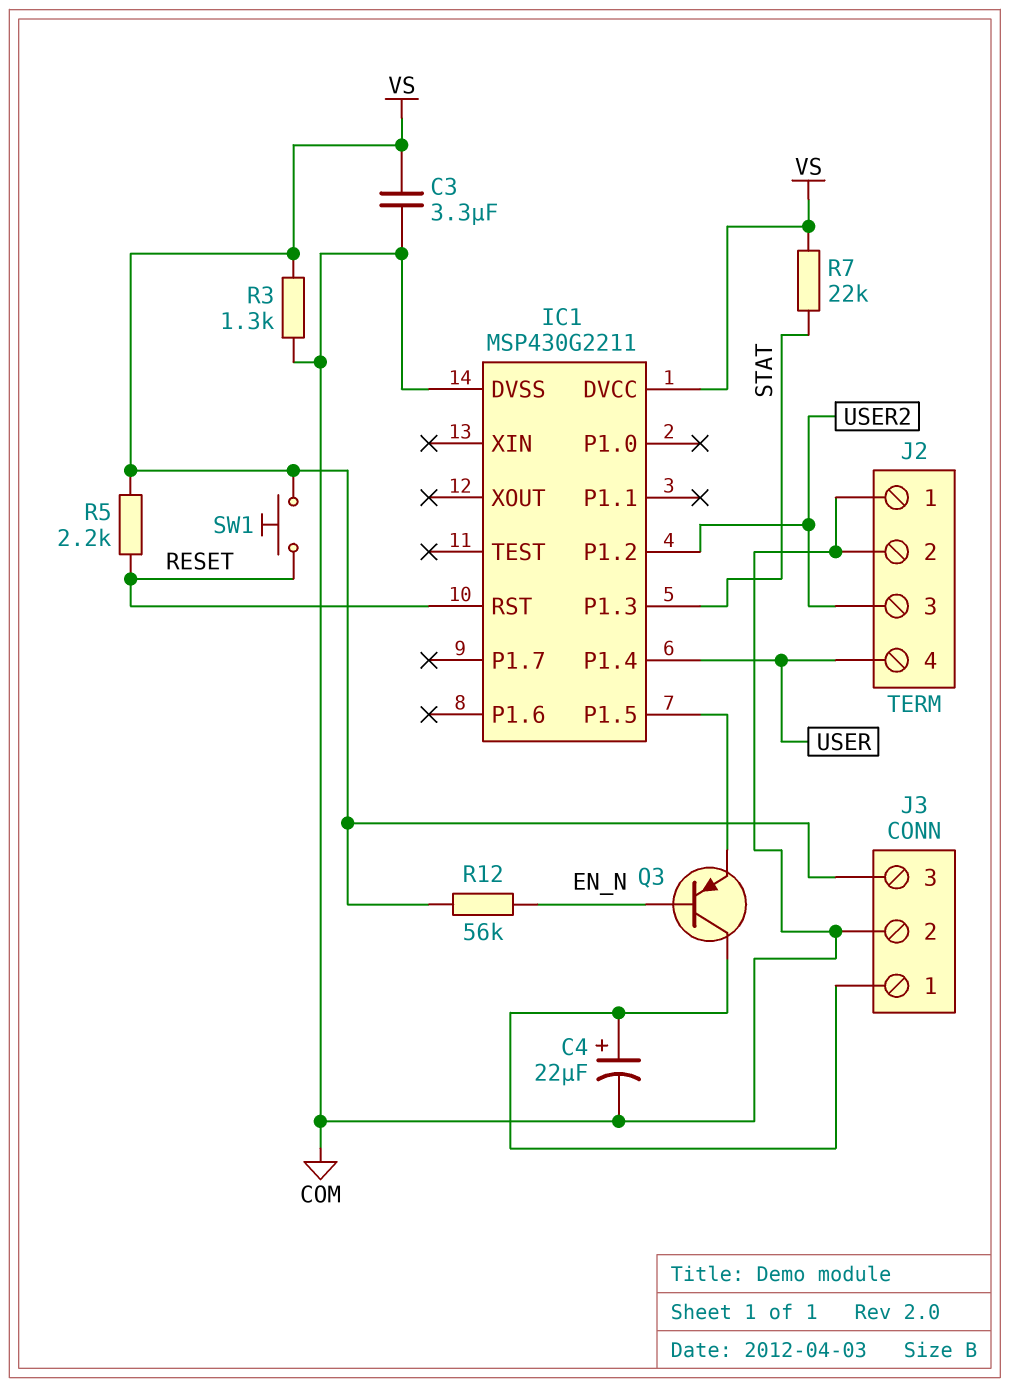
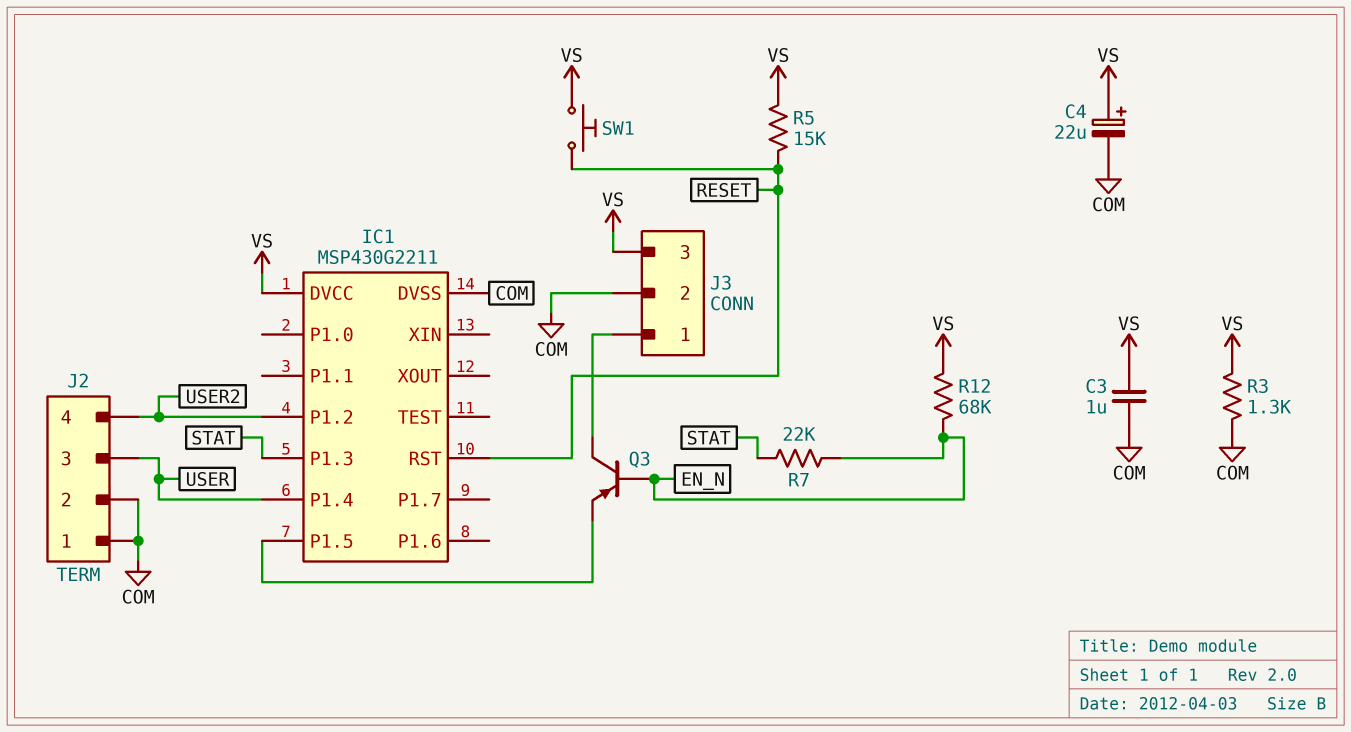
C3: 3.3uF (COM, VS) -> 1uF (COM, VS)
C4: 22uF (plus J3/1, minus COM) -> 22uF (plus VS, minus COM)
J2 pin 3: USER2 -> USER
J2 pin 4: USER -> USER2
R5: 2.2k (RESET, VS) -> 15k (RESET, VS)
R7: 22k (STAT, VS) -> 22k (EN_N, STAT)
R12: 56k (EN_N, VS) -> 68k (EN_N, VS)

